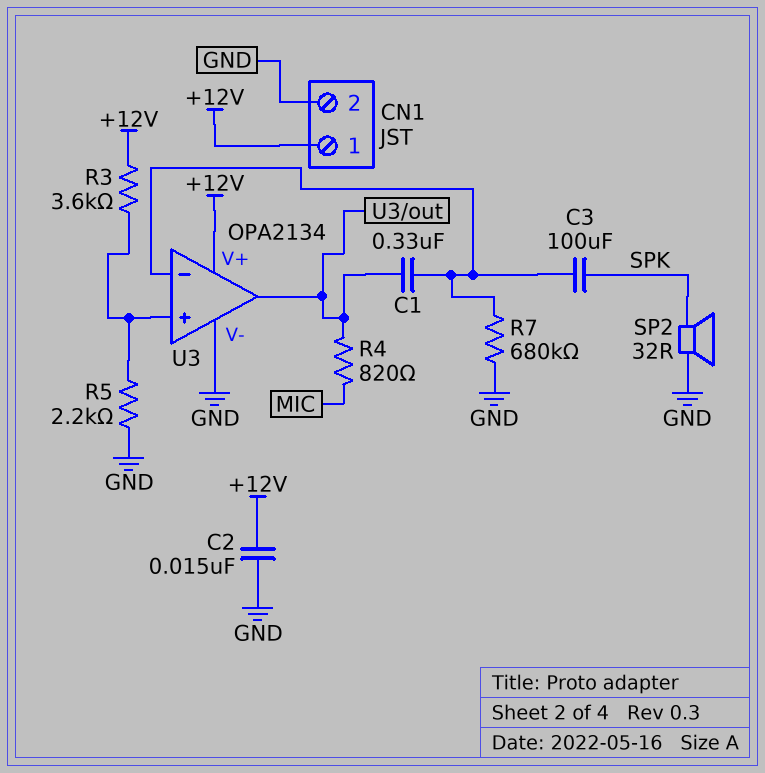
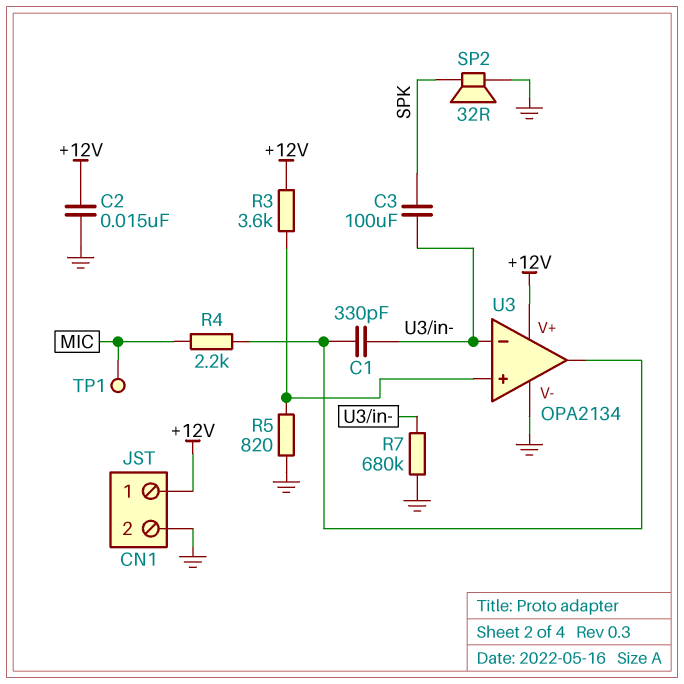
C1: 330nF (U3/in-, U3/out) -> 330pF (U3/in-, U3/out)
R4: 820 (MIC, U3/out) -> 2.2k (MIC, U3/out)
R5: 2.2k (GND, U3/in+) -> 820 (GND, U3/in+)
TP1: none -> test point (MIC)

